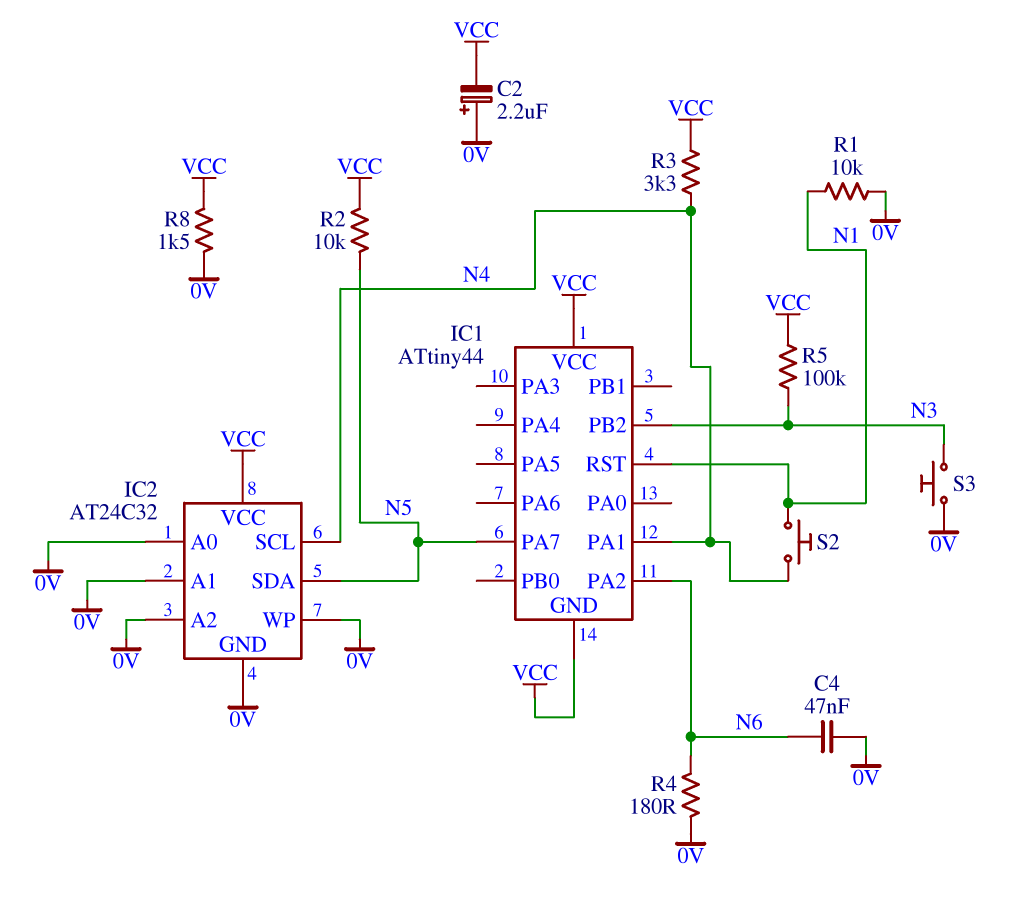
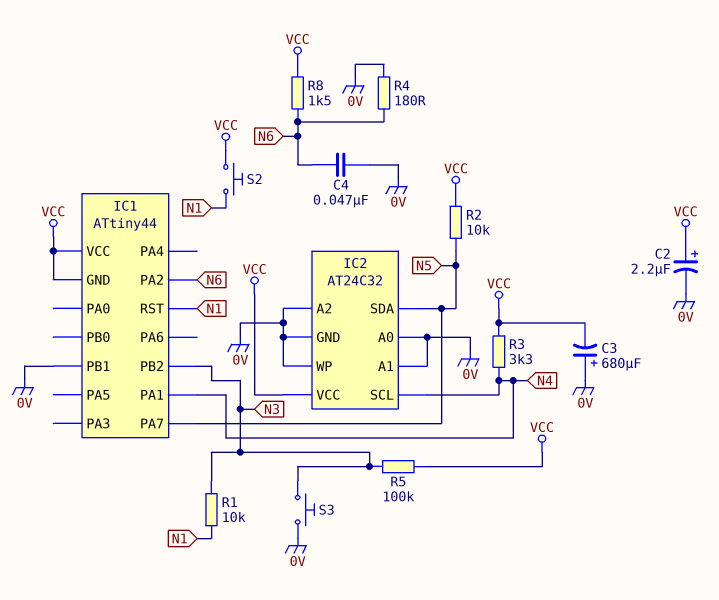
C2: 2.2uF (plus 0V, minus VCC) -> 2.2uF (plus VCC, minus 0V)
C3: none -> 680uF (plus 0V, minus VCC)
IC1 pin PB1: none -> 0V
R1: 10k (0V, N1) -> 10k (N1, N3)
R8: 1.5k (0V, VCC) -> 1.5k (N6, VCC)
S2: button (N1, N4) -> button (N1, VCC)

